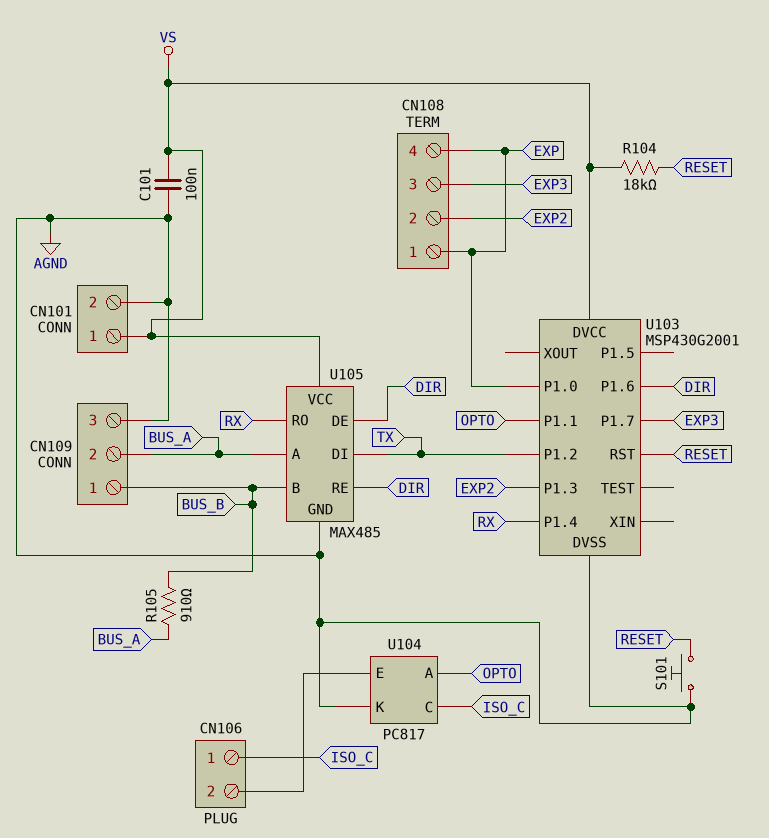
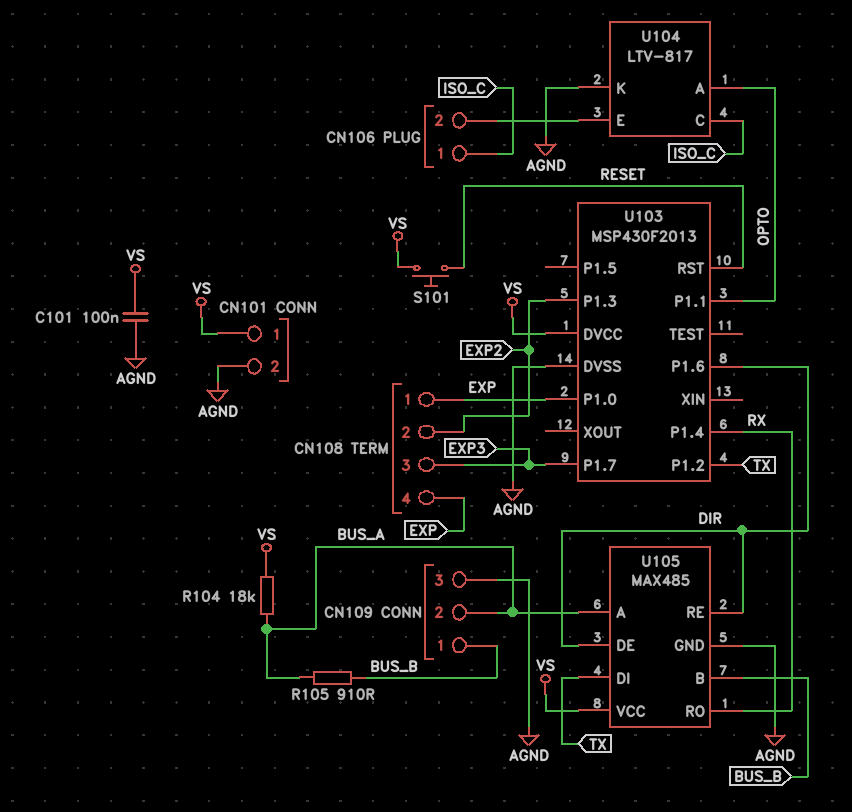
R104: 18k (RESET, VS) -> 18k (BUS_A, VS)
S101: button (AGND, RESET) -> button (RESET, VS)
U103: MSP430G2001 -> MSP430F2013
U104: PC817 -> LTV-817

